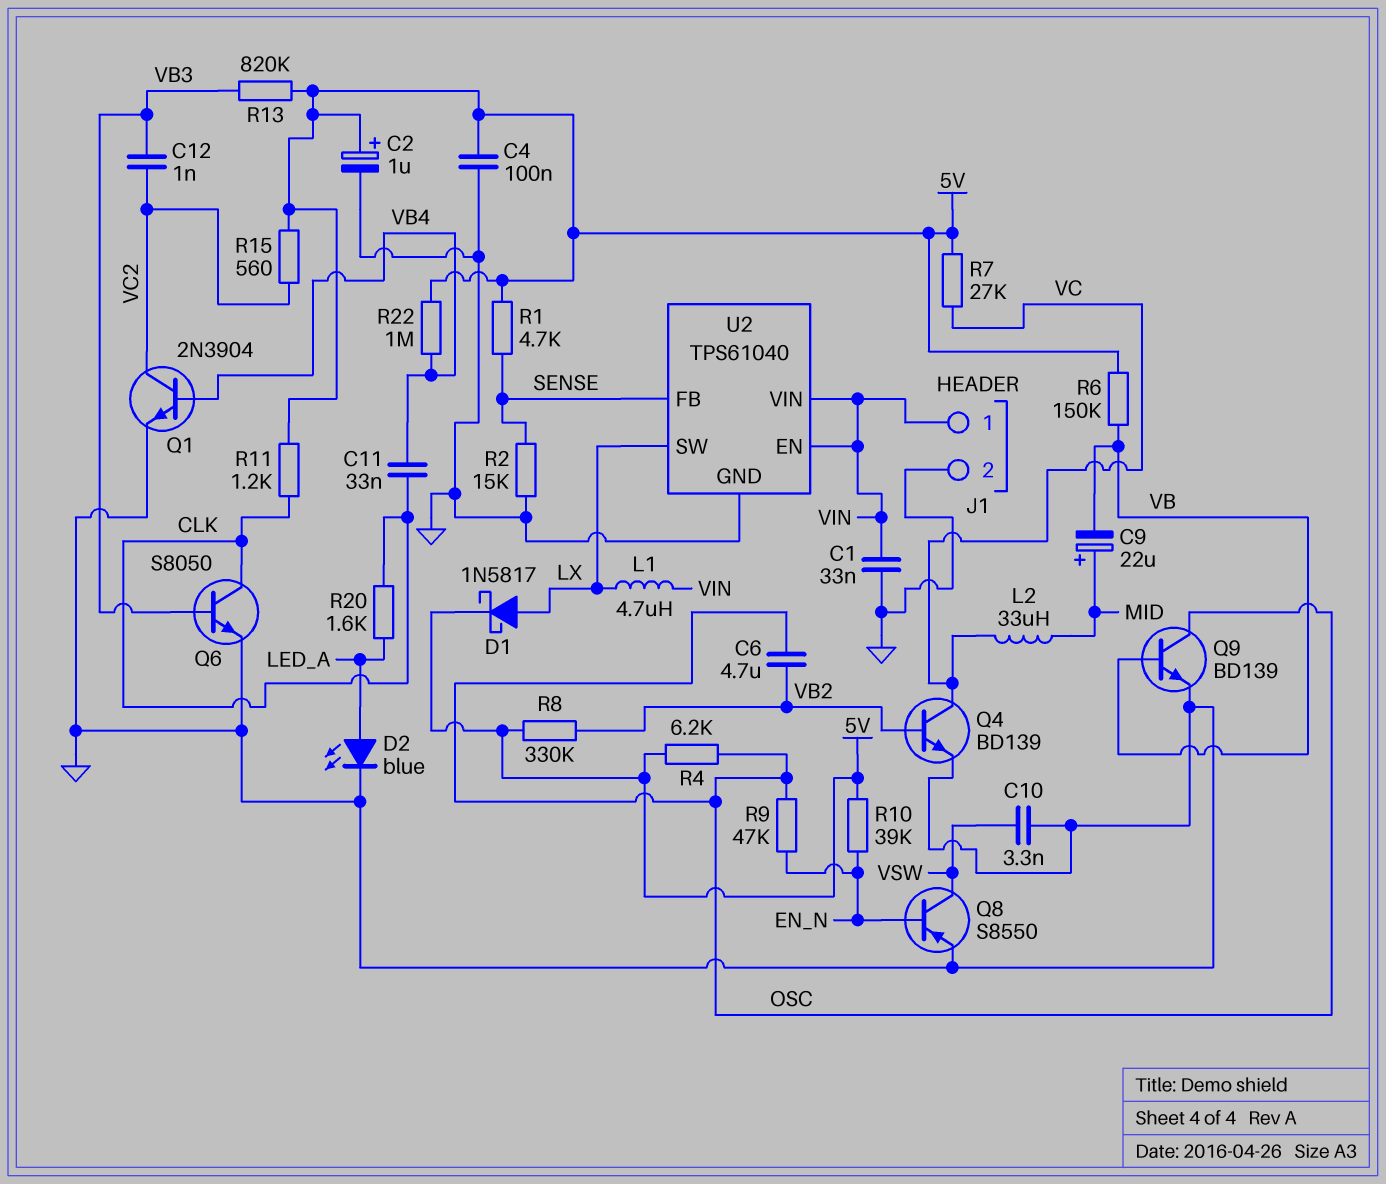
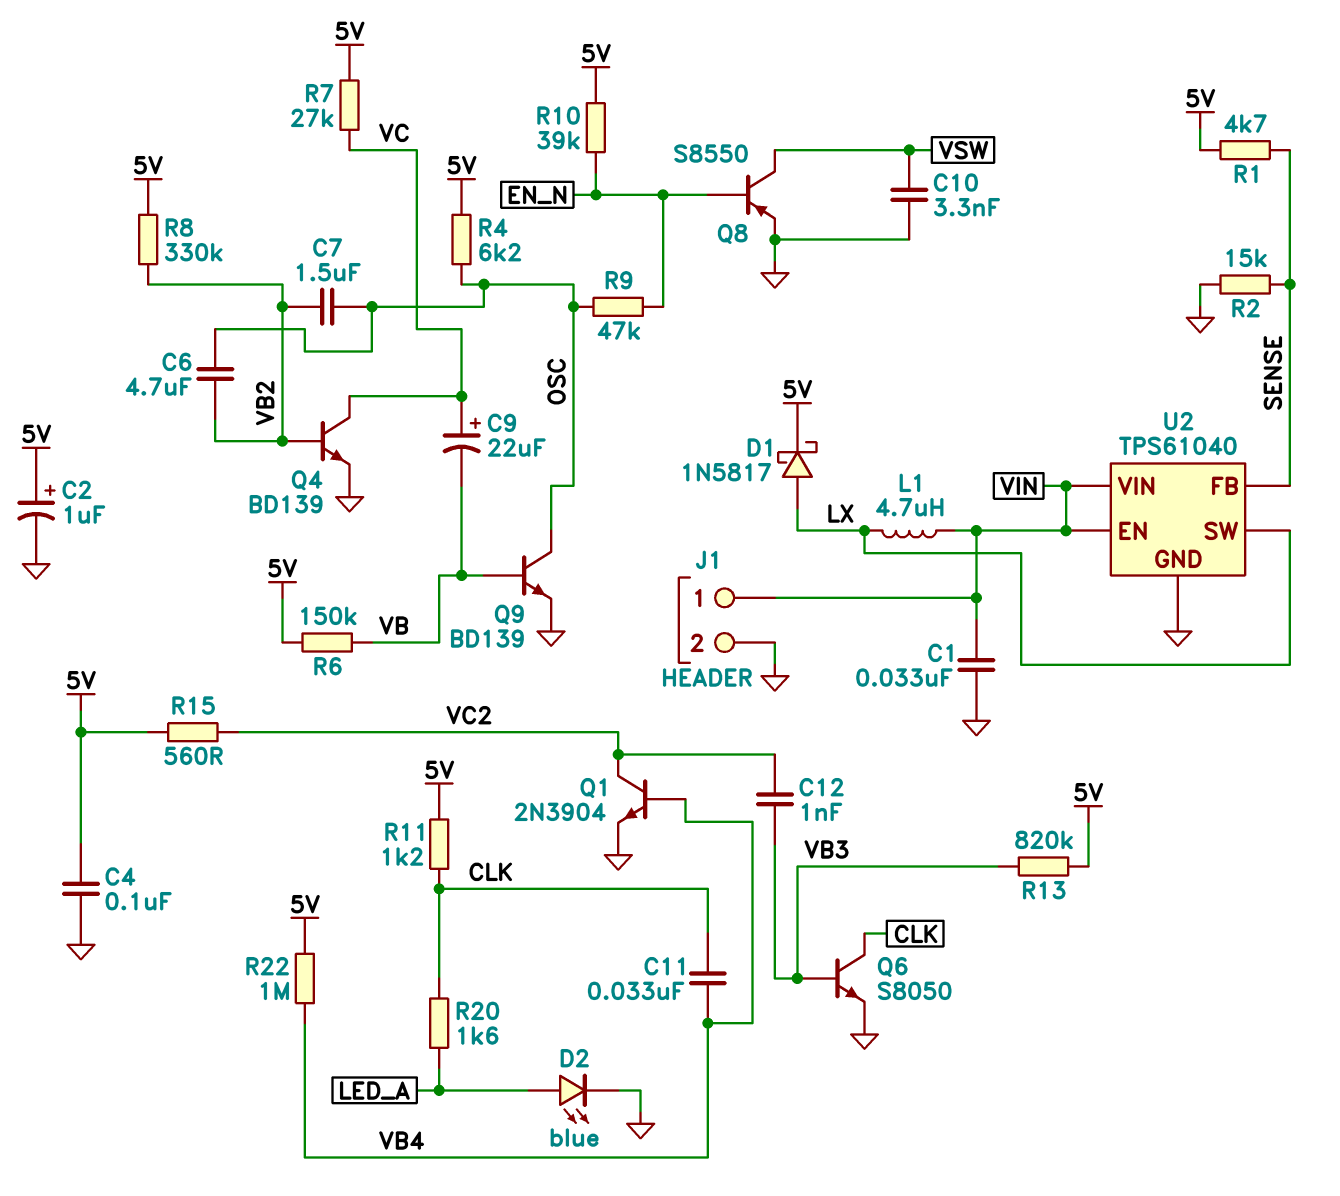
C7: none -> 1.5uF (OSC, VB2)
C9: 22uF (plus MID, minus VB) -> 22uF (plus VC, minus VB)
L2: 33uH (MID, VC) -> none

